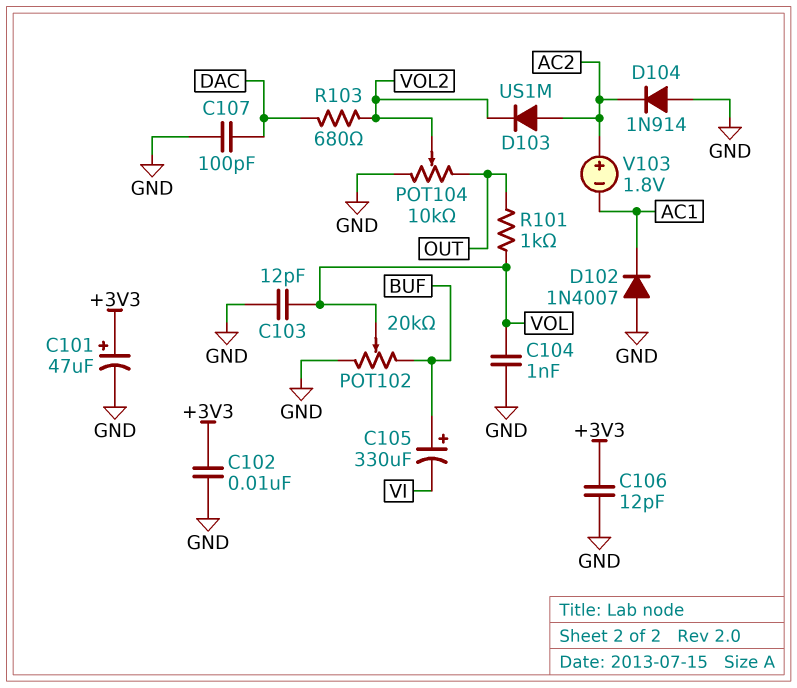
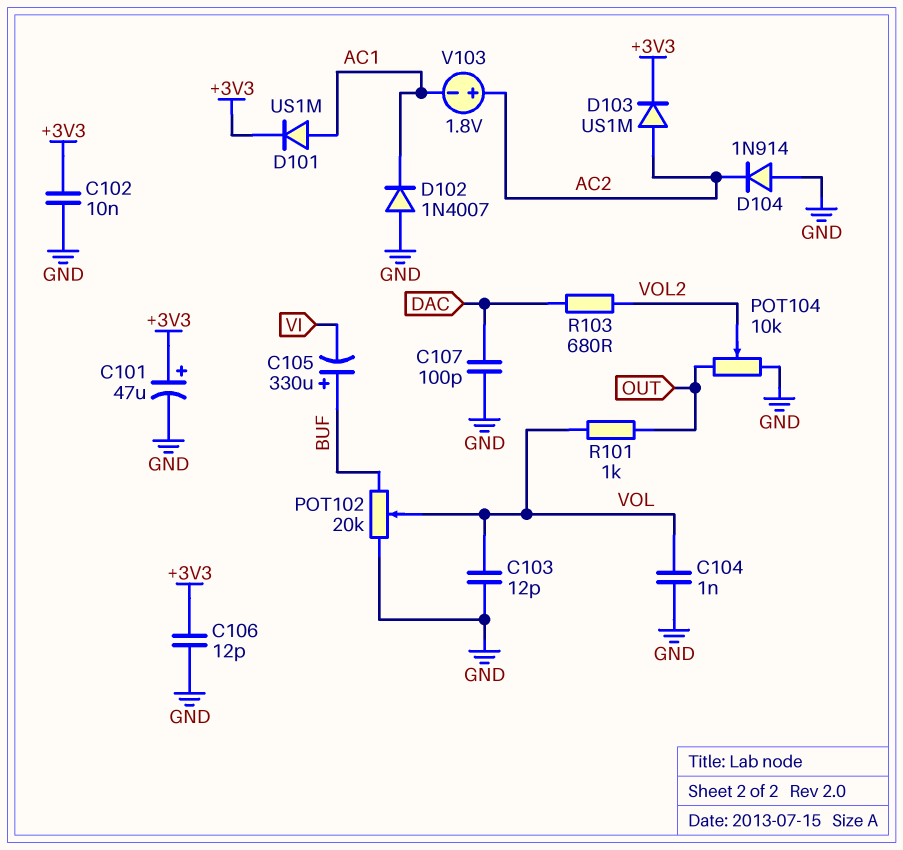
D101: none -> diode US1M (A AC1, K +3V3)
D103: diode US1M (A AC2, K VOL2) -> diode US1M (A AC2, K +3V3)

